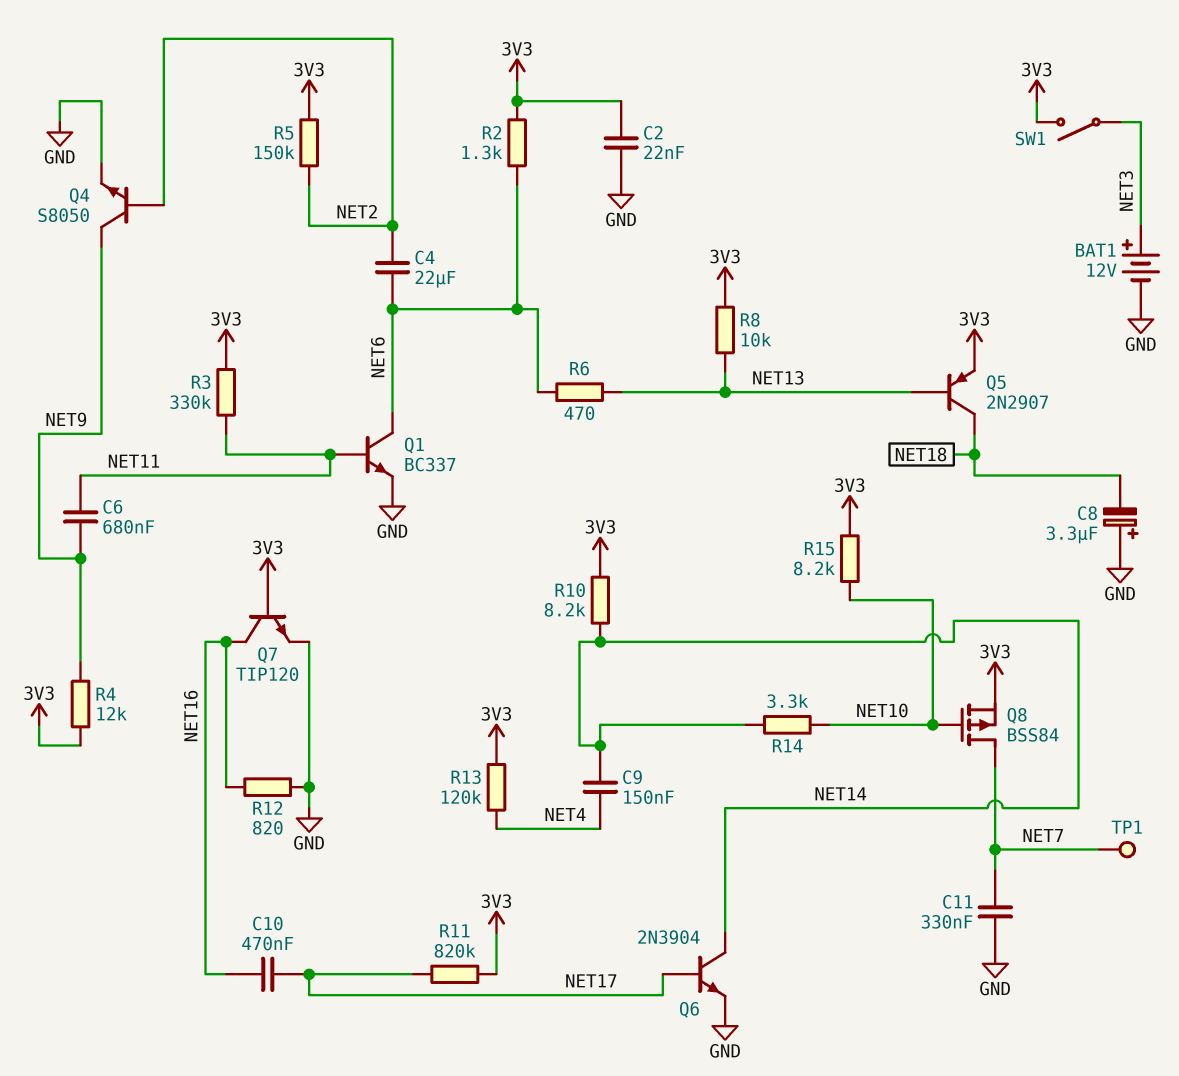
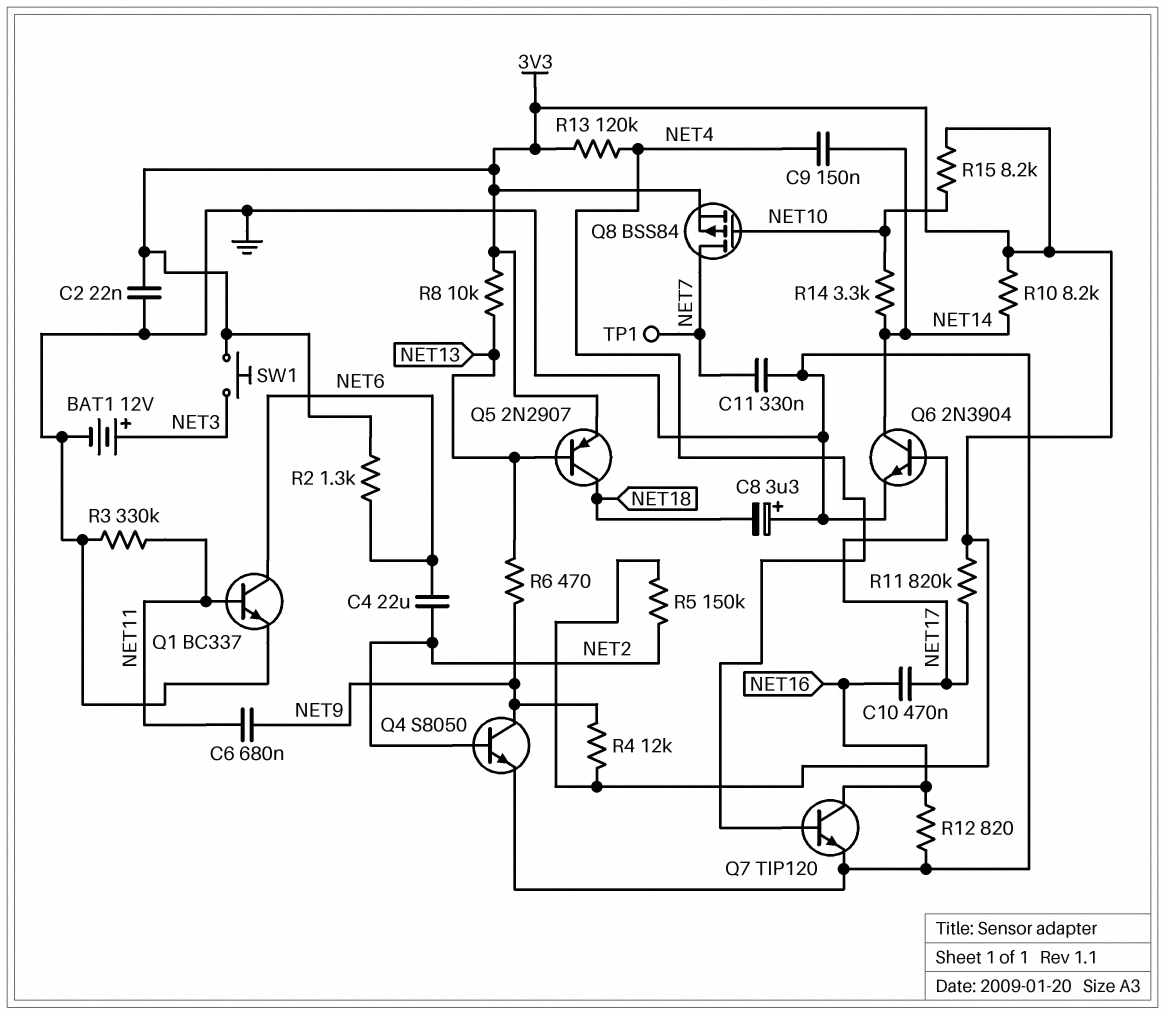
Q7: NPN TIP120 (B 3V3, C NET16, E GND) -> NPN TIP120 (B NET4, C NET16, E GND)
R3: 330k (3V3, NET11) -> 330k (GND, NET11)
R6: 470 (NET6, NET13) -> 470 (NET9, NET13)
SW1: switch (3V3, NET3) -> button (3V3, NET3)

